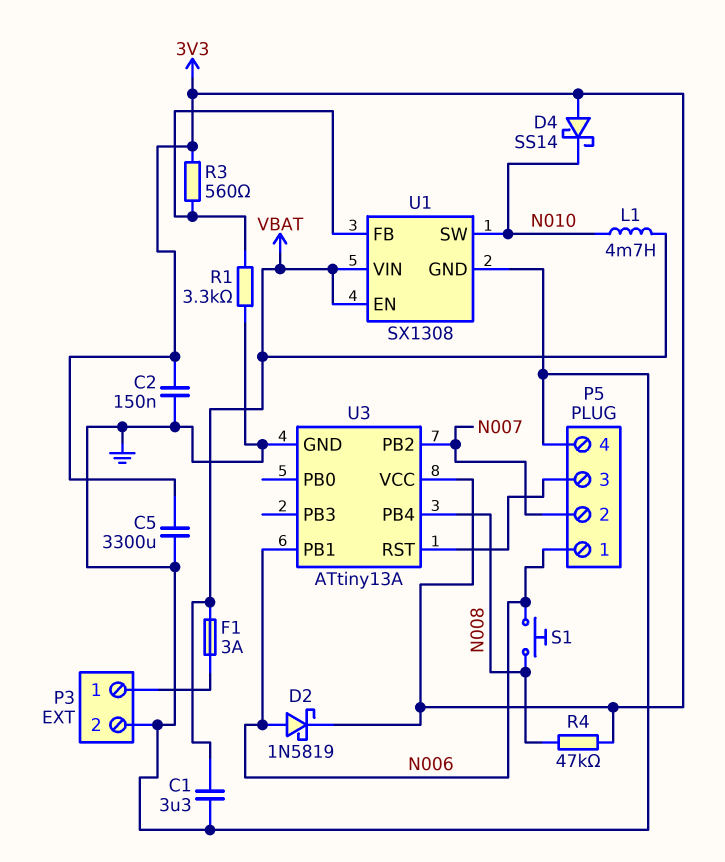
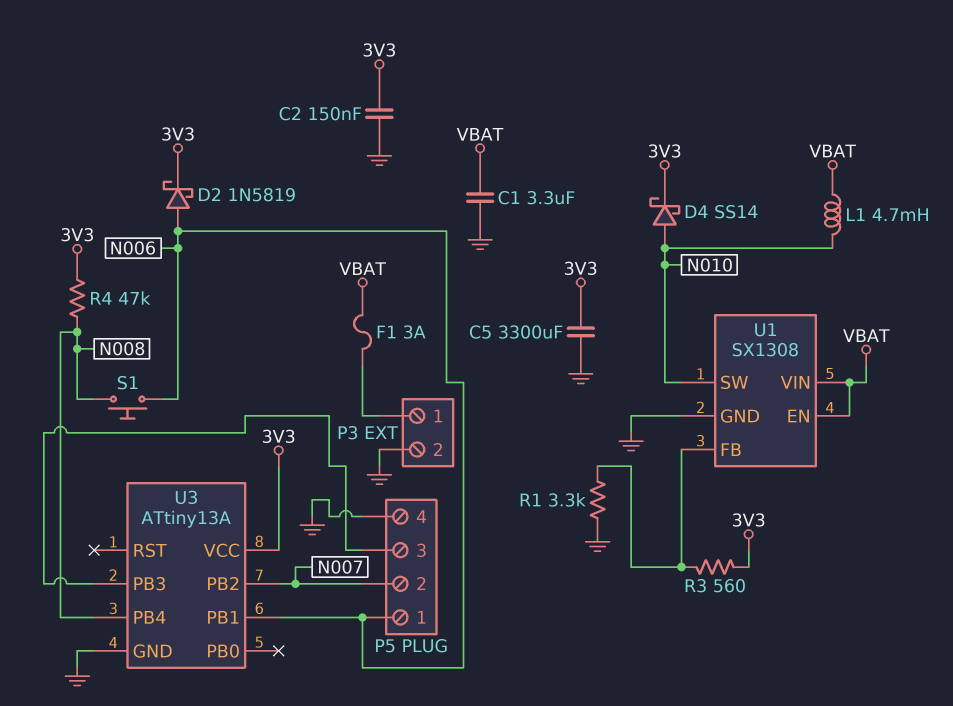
D4: schottky SS14 (A 3V3, K N010) -> schottky SS14 (A N010, K 3V3)
U3 pin PB3: none -> P5/3
U3 pin RST: P5/3 -> none

